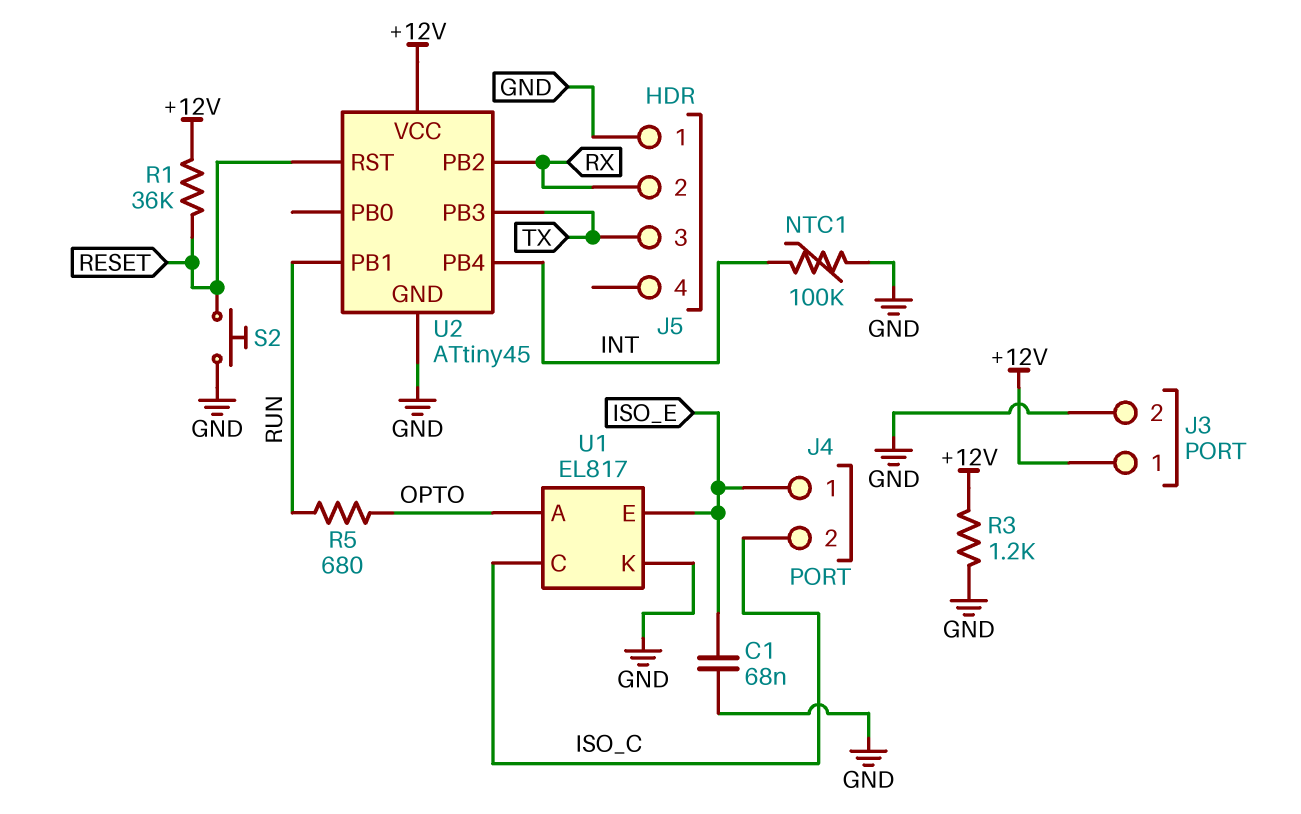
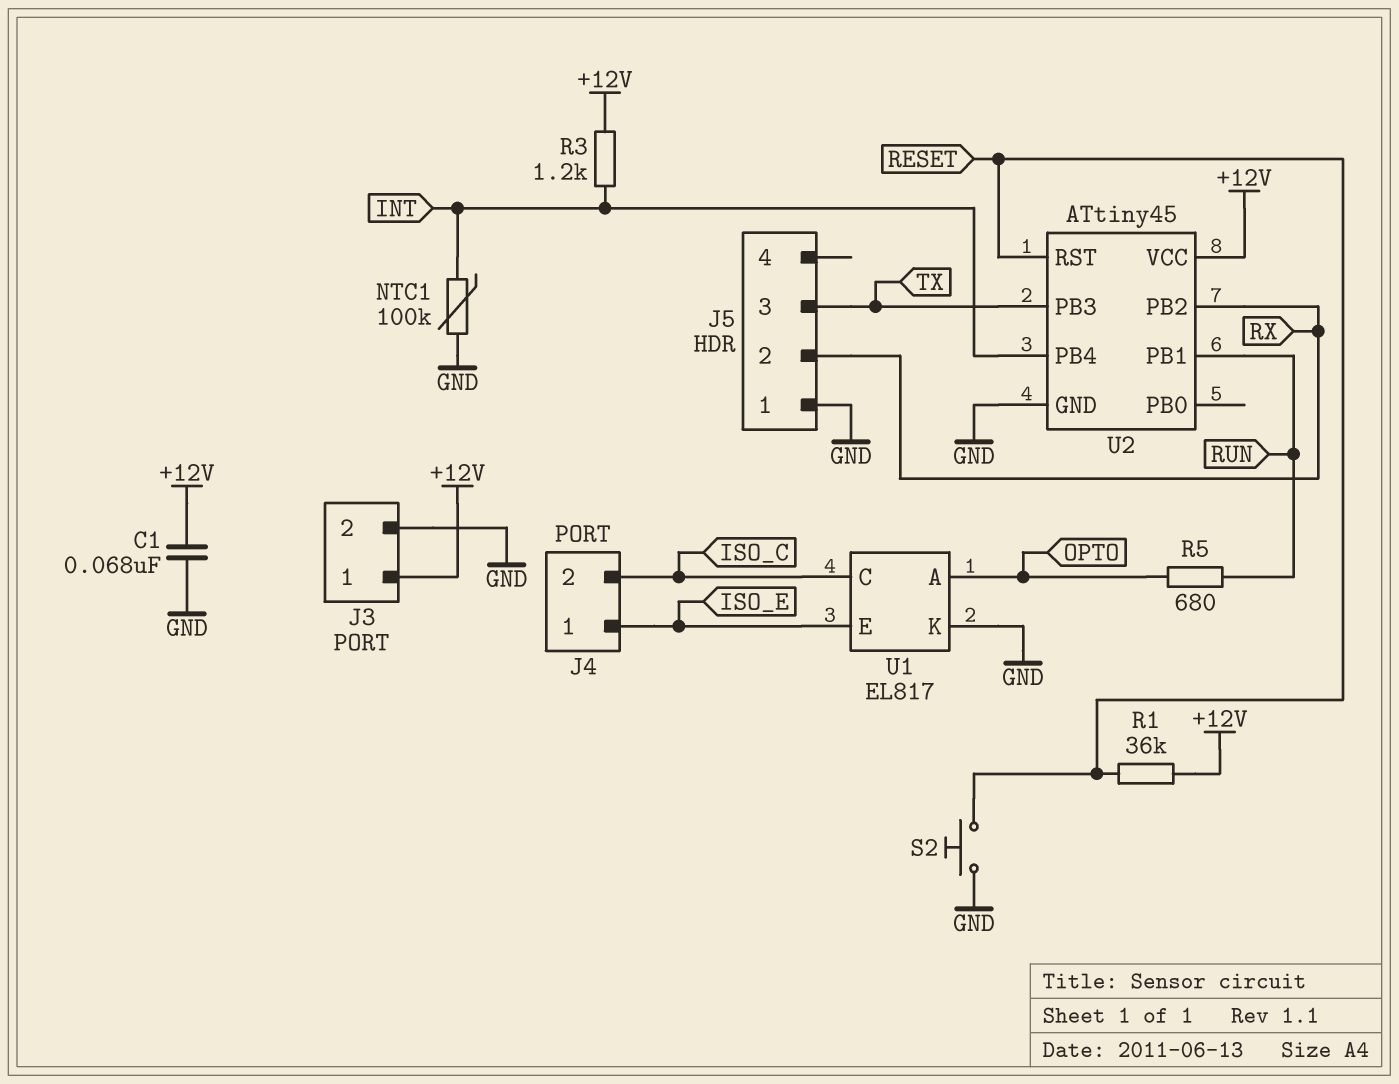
C1: 68nF (GND, ISO_E) -> 68nF (+12V, GND)
R3: 1.2k (+12V, GND) -> 1.2k (+12V, INT)

